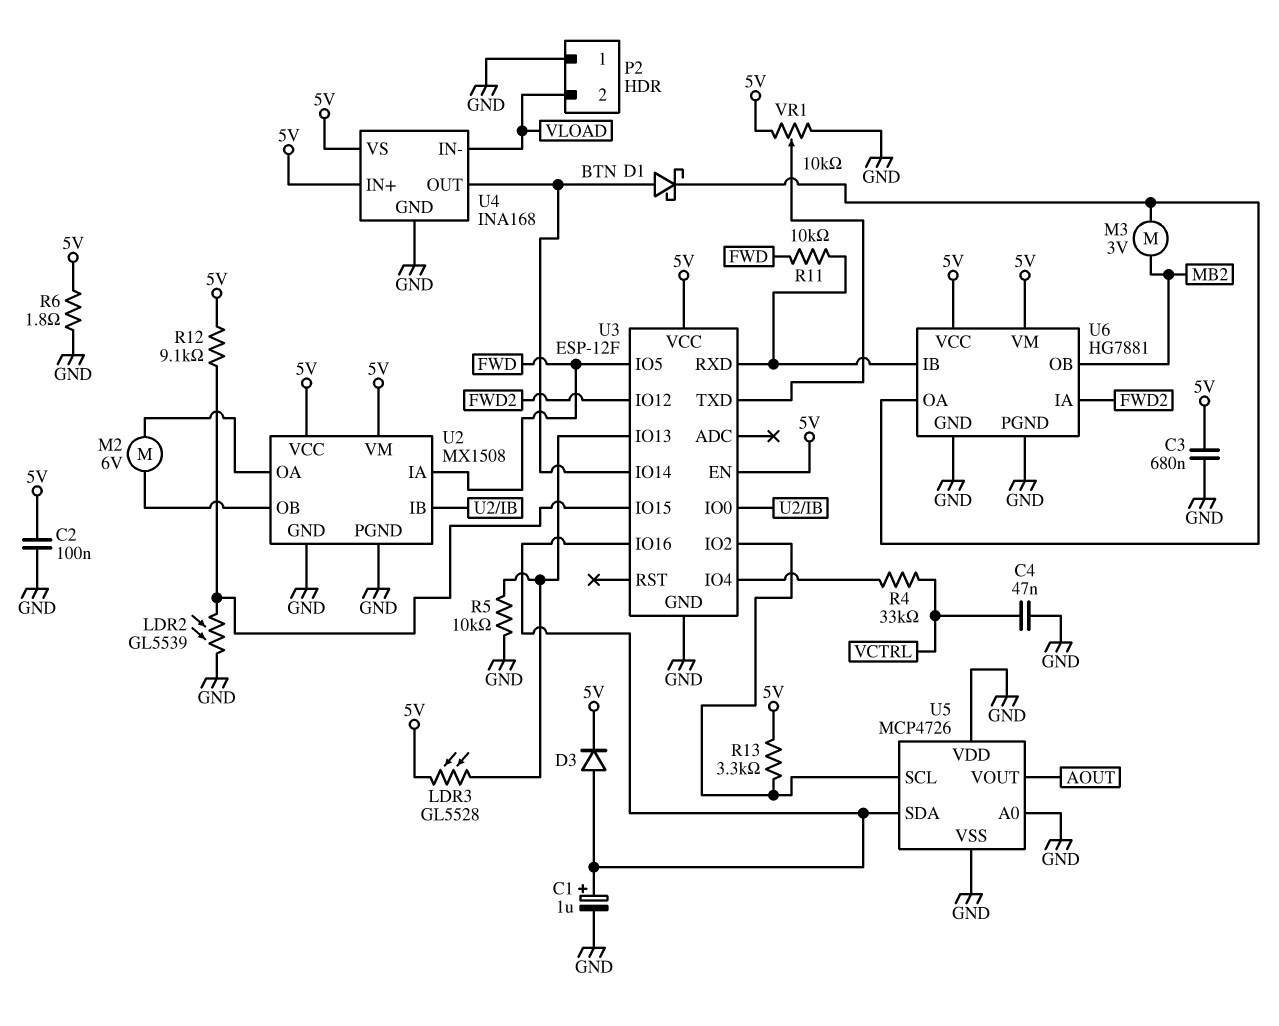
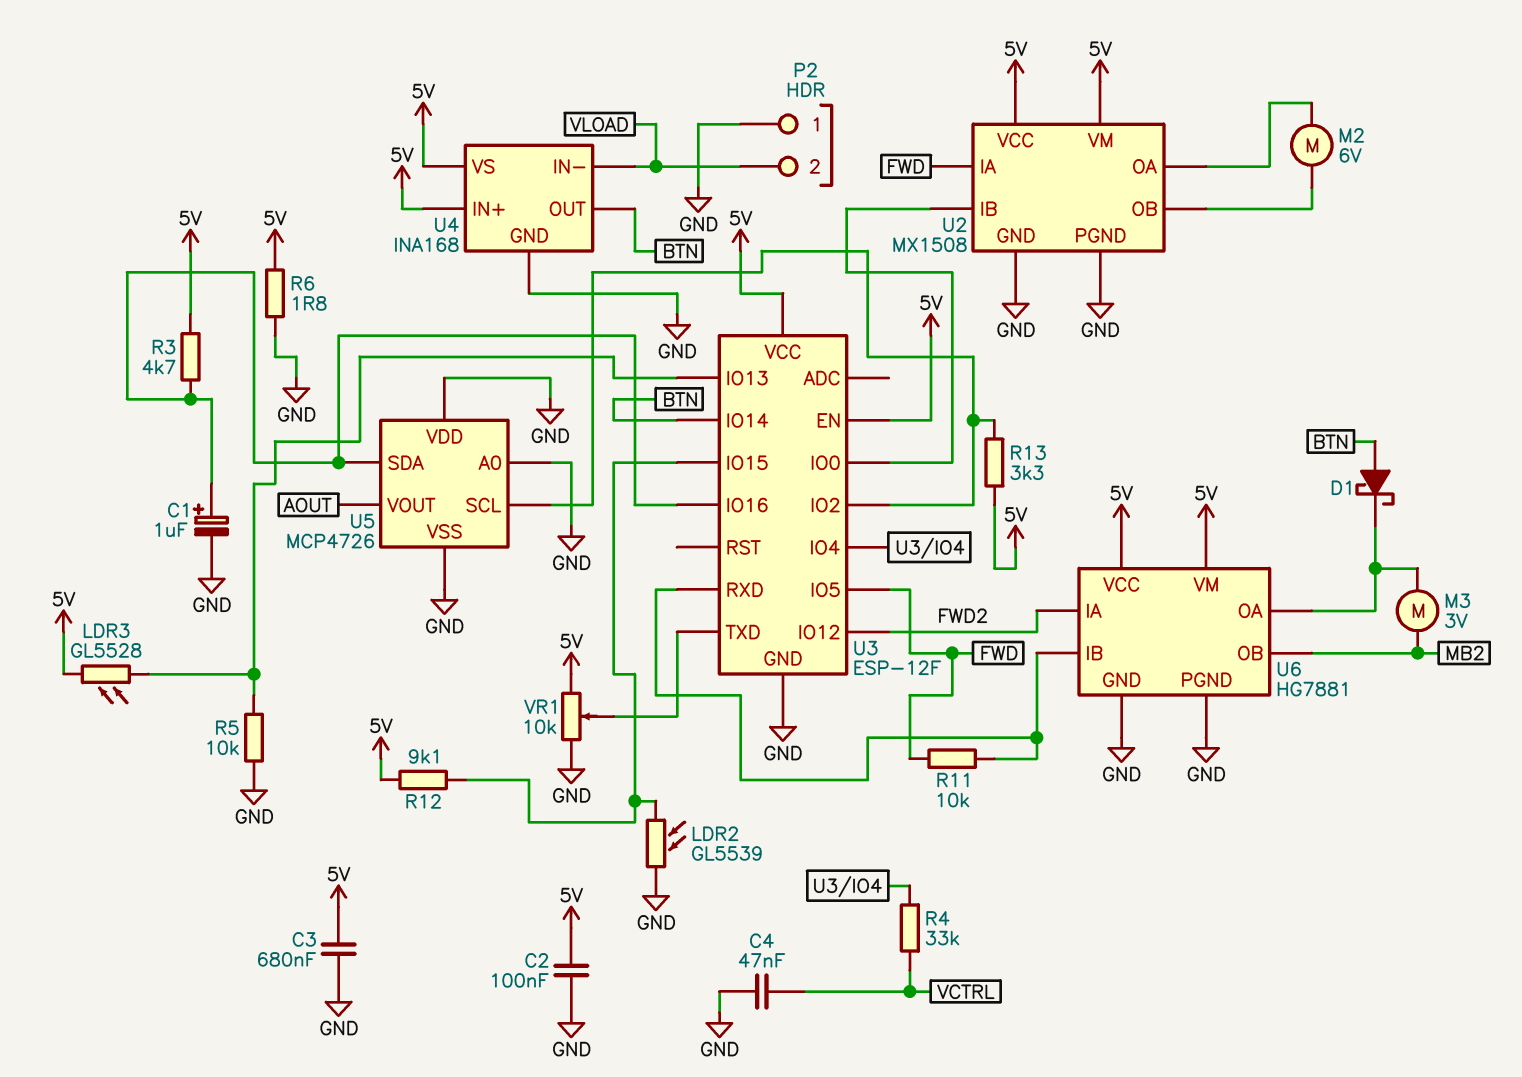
D3: diode (A U3/IO16, K 5V) -> none
R3: none -> 4.7k (5V, U3/IO16)

